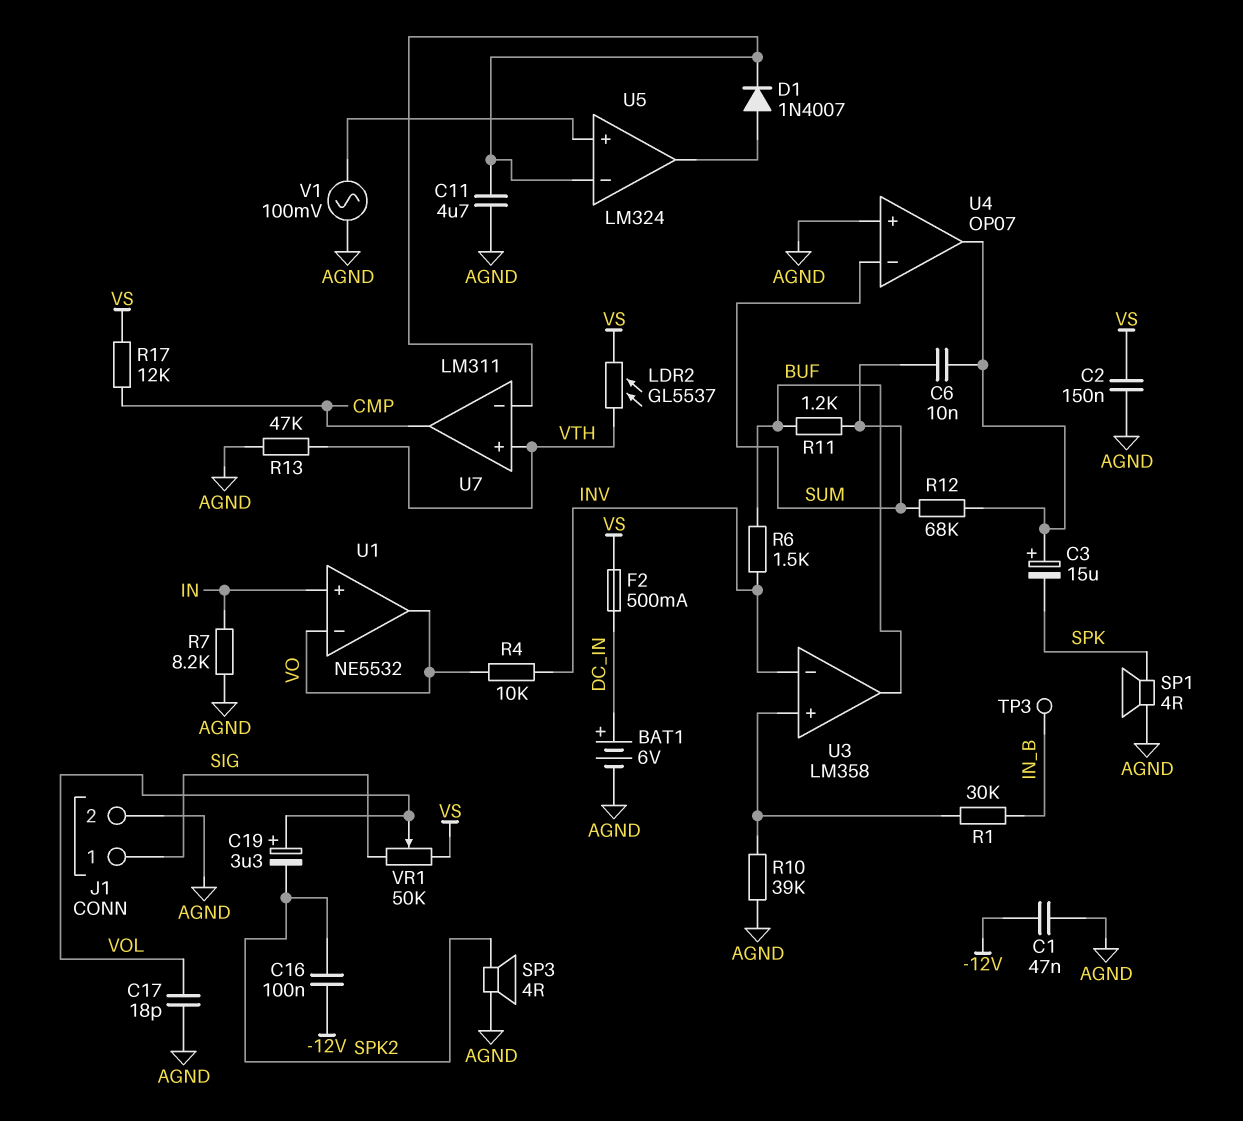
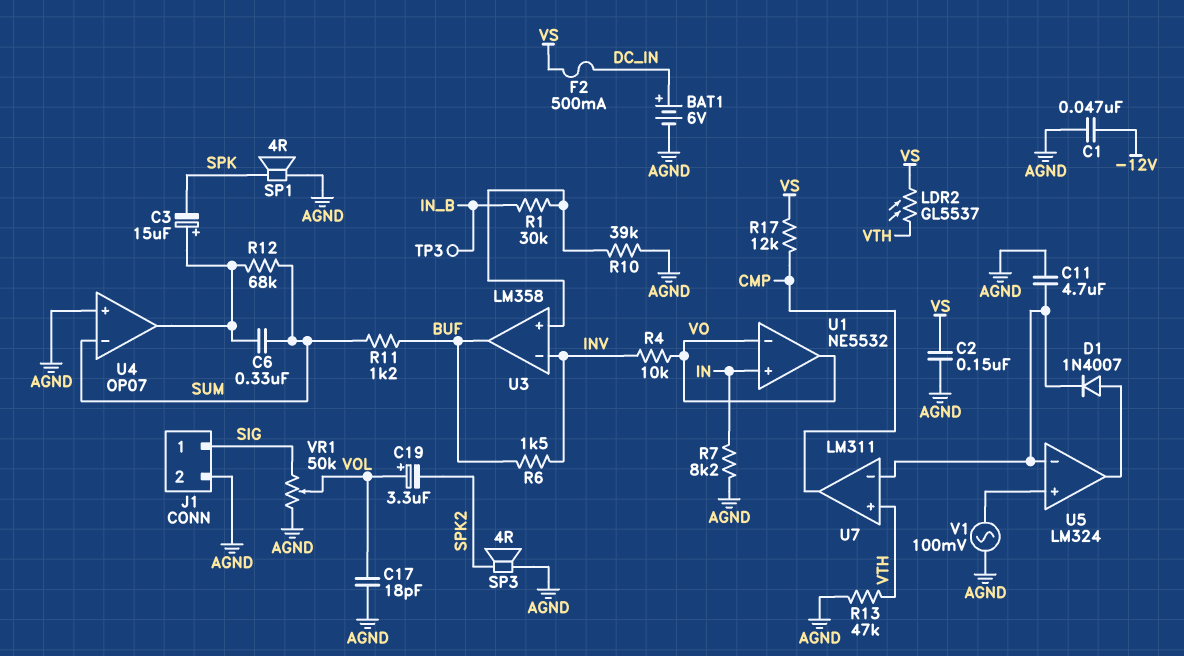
C6: 10nF (SUM, U4/out) -> 330nF (SUM, U4/out)
C16: 100nF (-12V, SPK2) -> none
VR1: 50k (SIG, VS, wiper VOL) -> 50k (AGND, SIG, wiper VOL)

